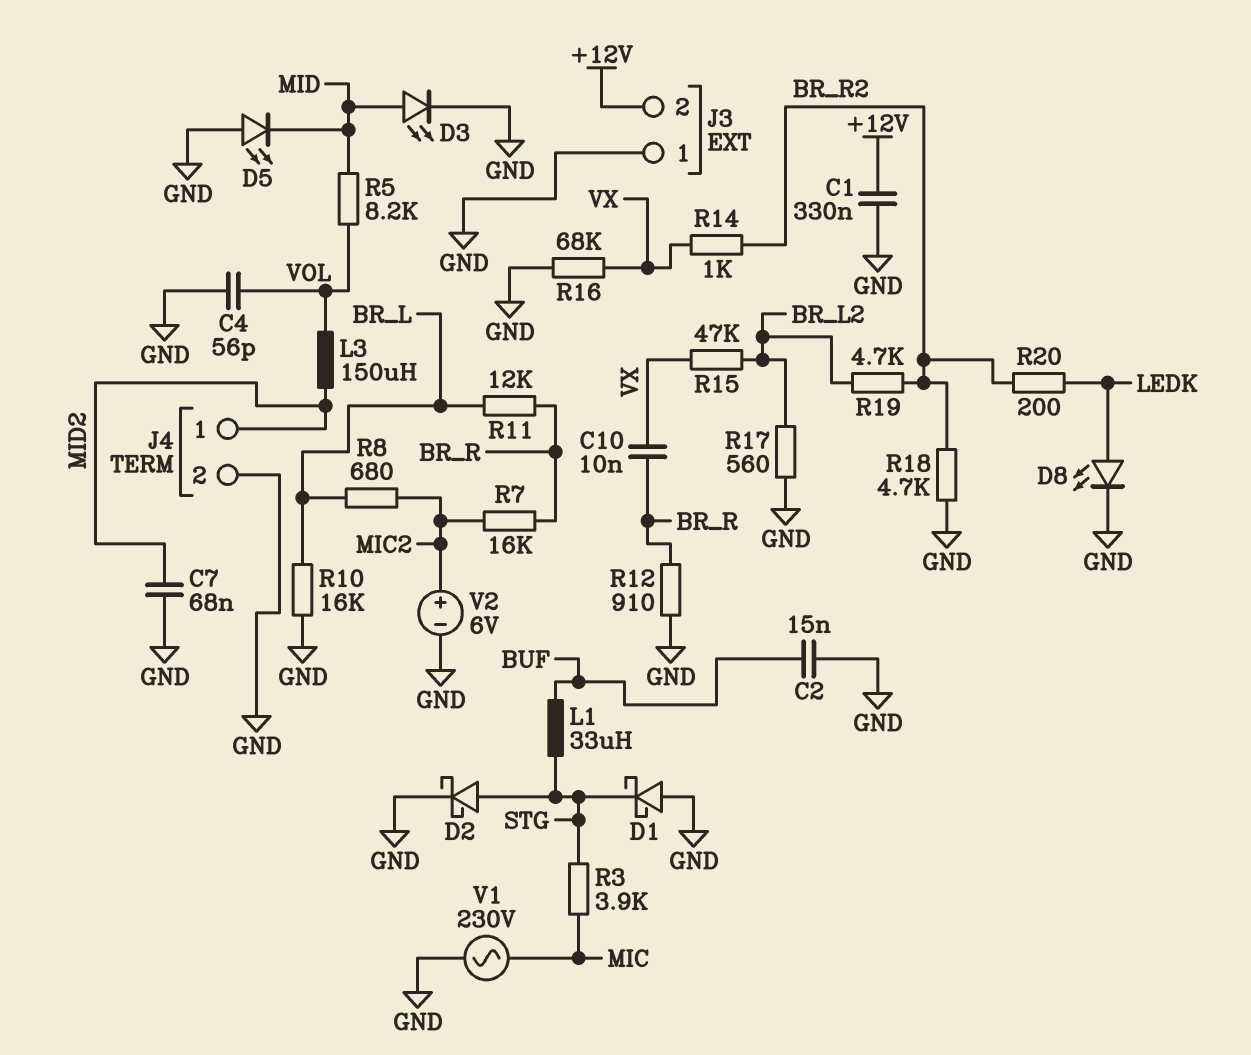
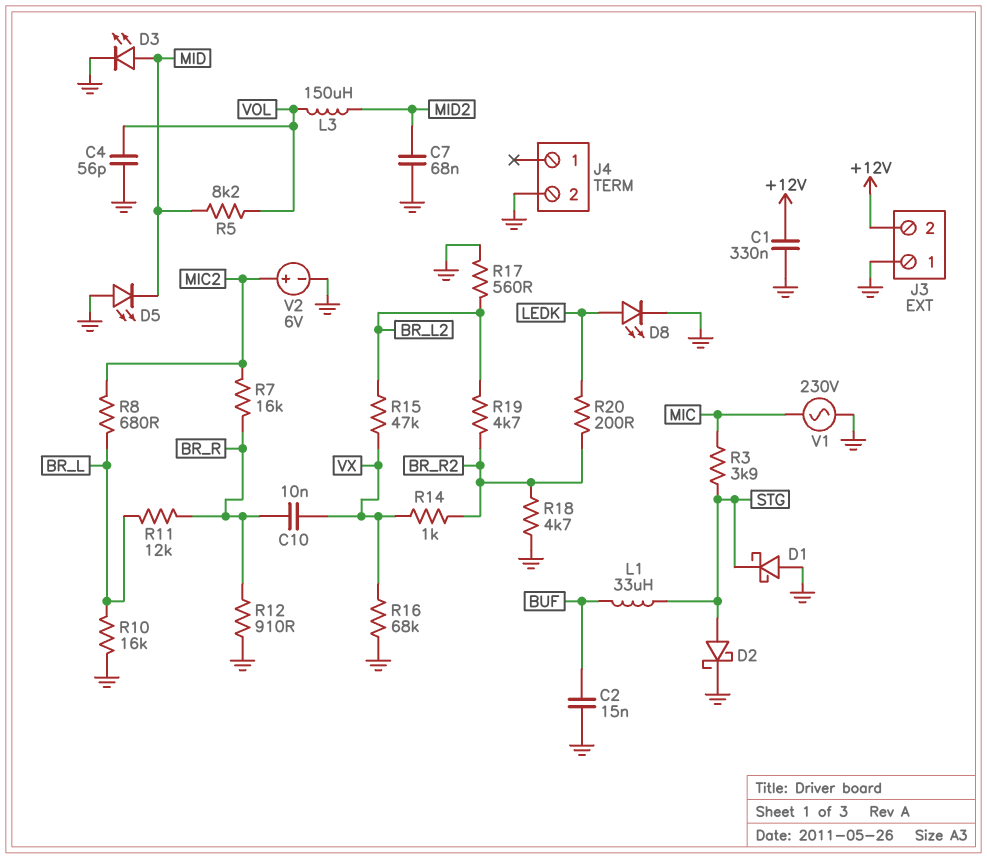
J4 pin 1: MID2 -> none

